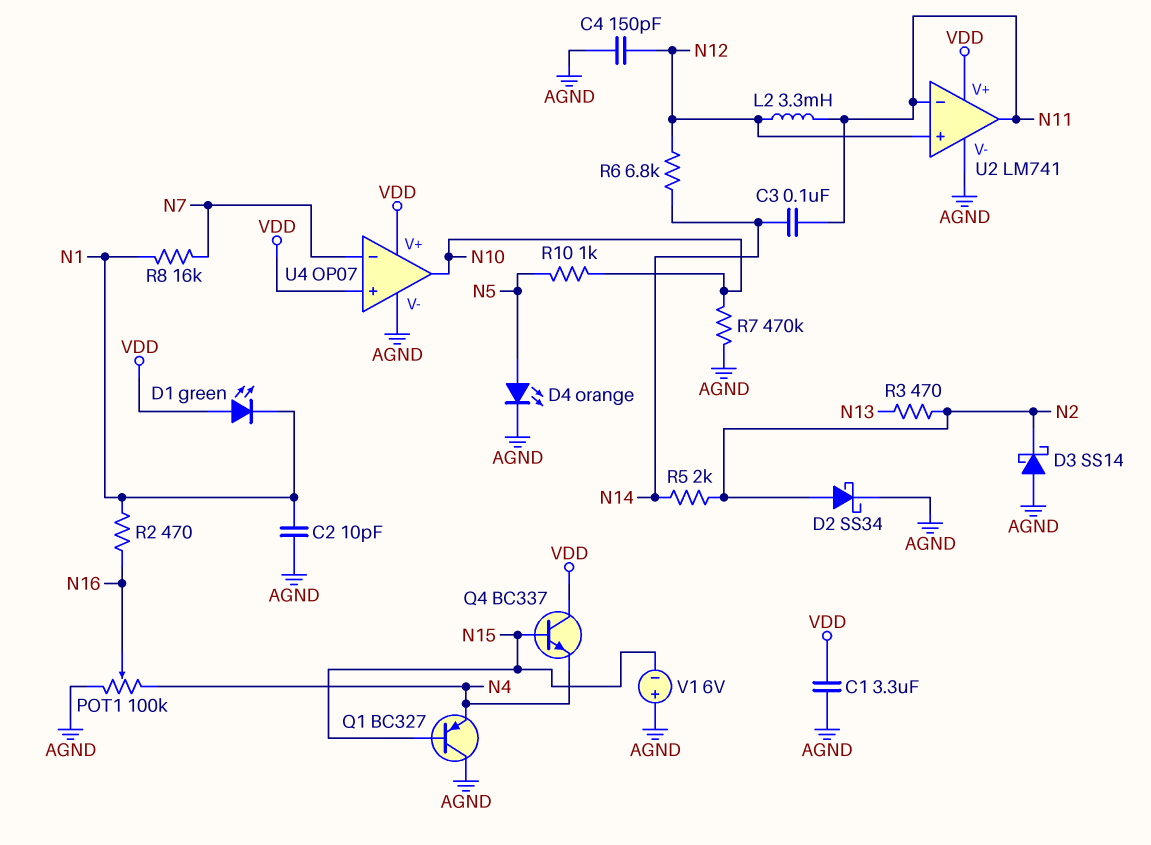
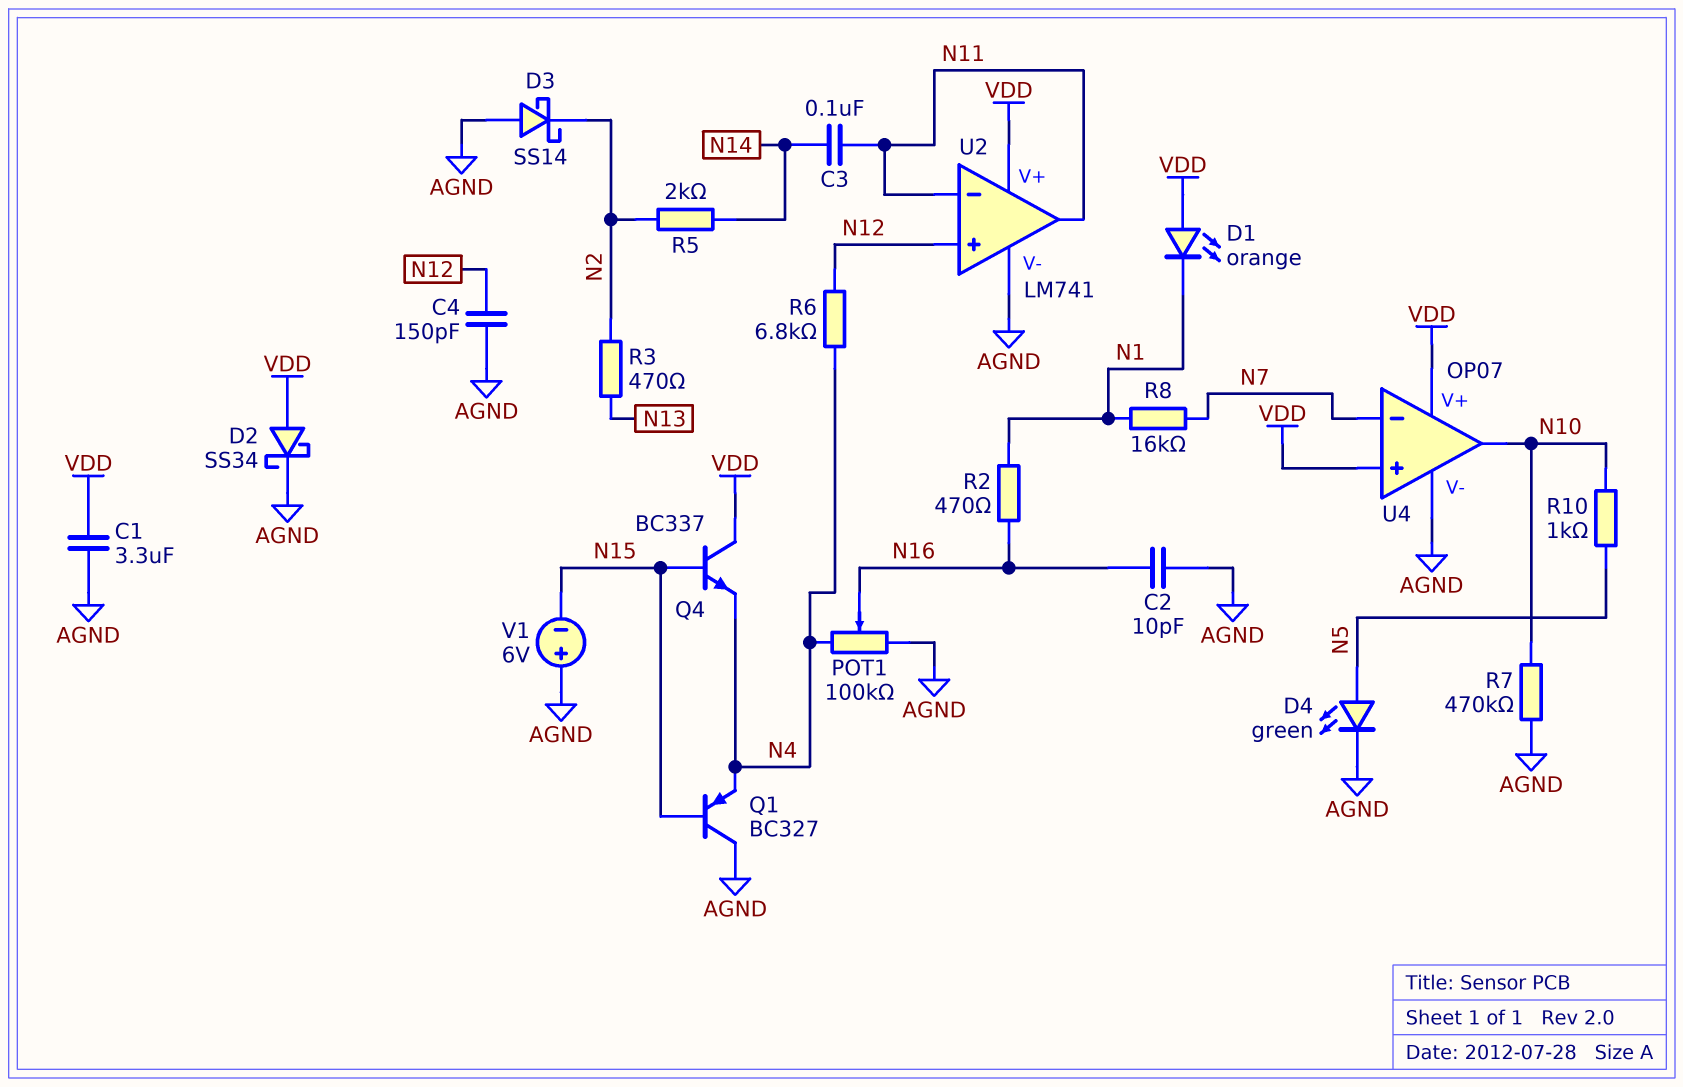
C2: 10pF (AGND, N1) -> 10pF (AGND, N16)
D1: LED green (A VDD, K N1) -> LED orange (A VDD, K N1)
D2: schottky SS34 (A N2, K AGND) -> schottky SS34 (A VDD, K AGND)
D4: LED orange (A N5, K AGND) -> LED green (A N5, K AGND)
L2: 3.3mH (N11, N12) -> none
R6: 6.8k (N12, N14) -> 6.8k (N4, N12)

